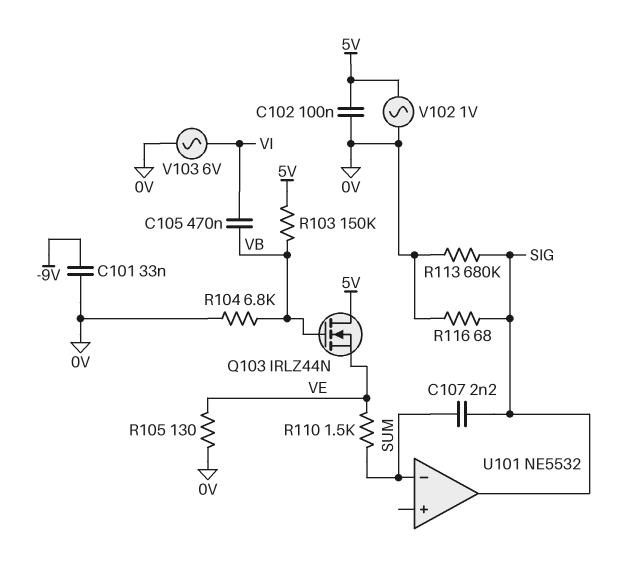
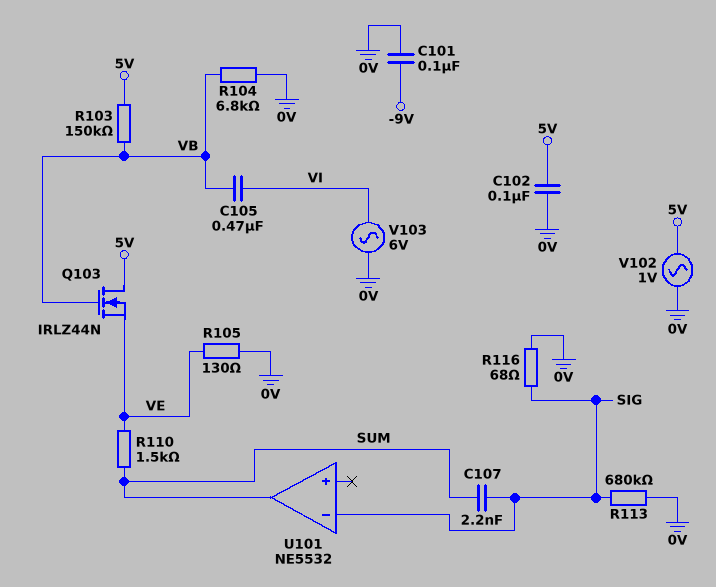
C101: 33nF (-9V, 0V) -> 100nF (-9V, 0V)
U101 pin in-: SUM -> SIG
U101 pin out: SIG -> SUM

